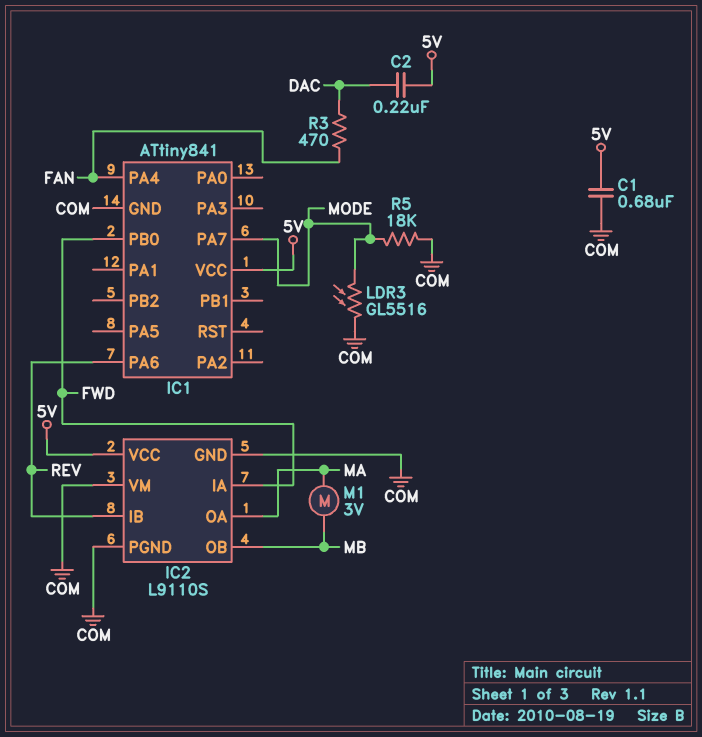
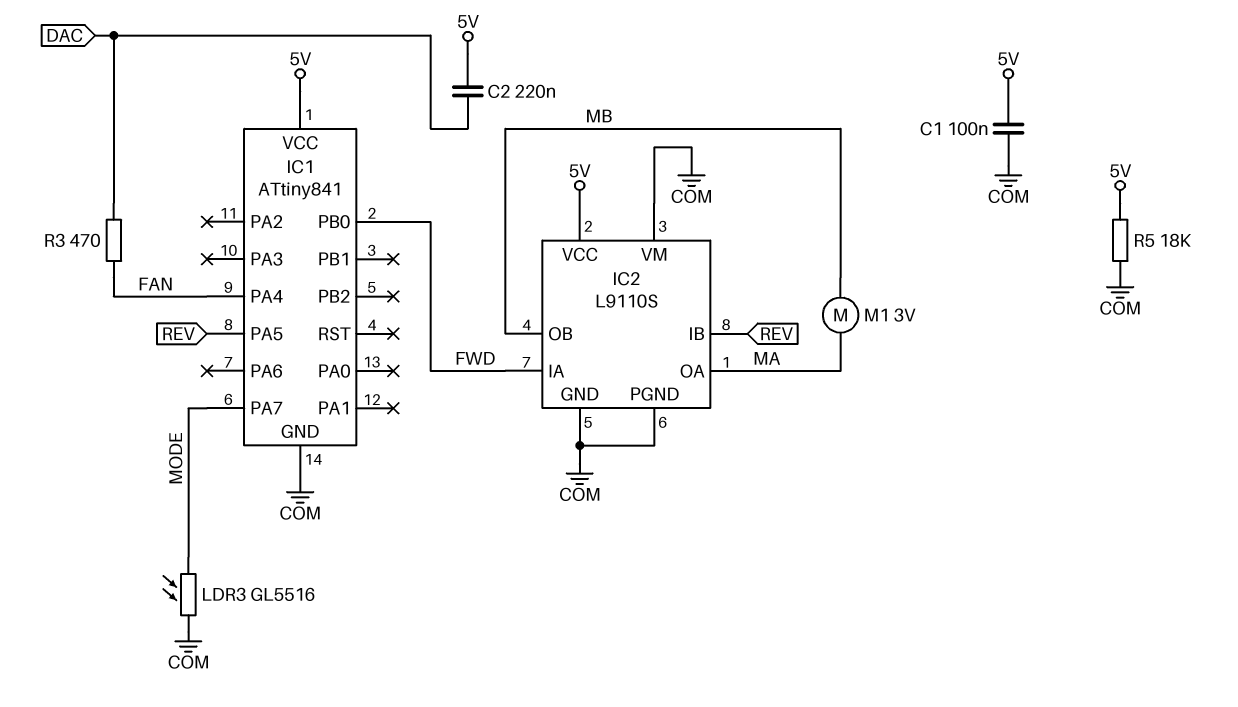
C1: 680nF (5V, COM) -> 100nF (5V, COM)
IC1 pin PA5: none -> REV
IC1 pin PA6: REV -> none
R5: 18k (COM, MODE) -> 18k (5V, COM)

